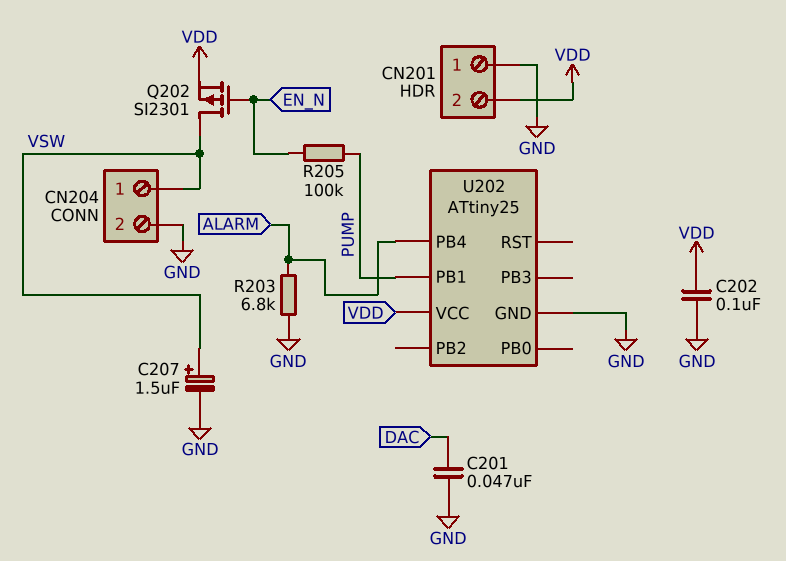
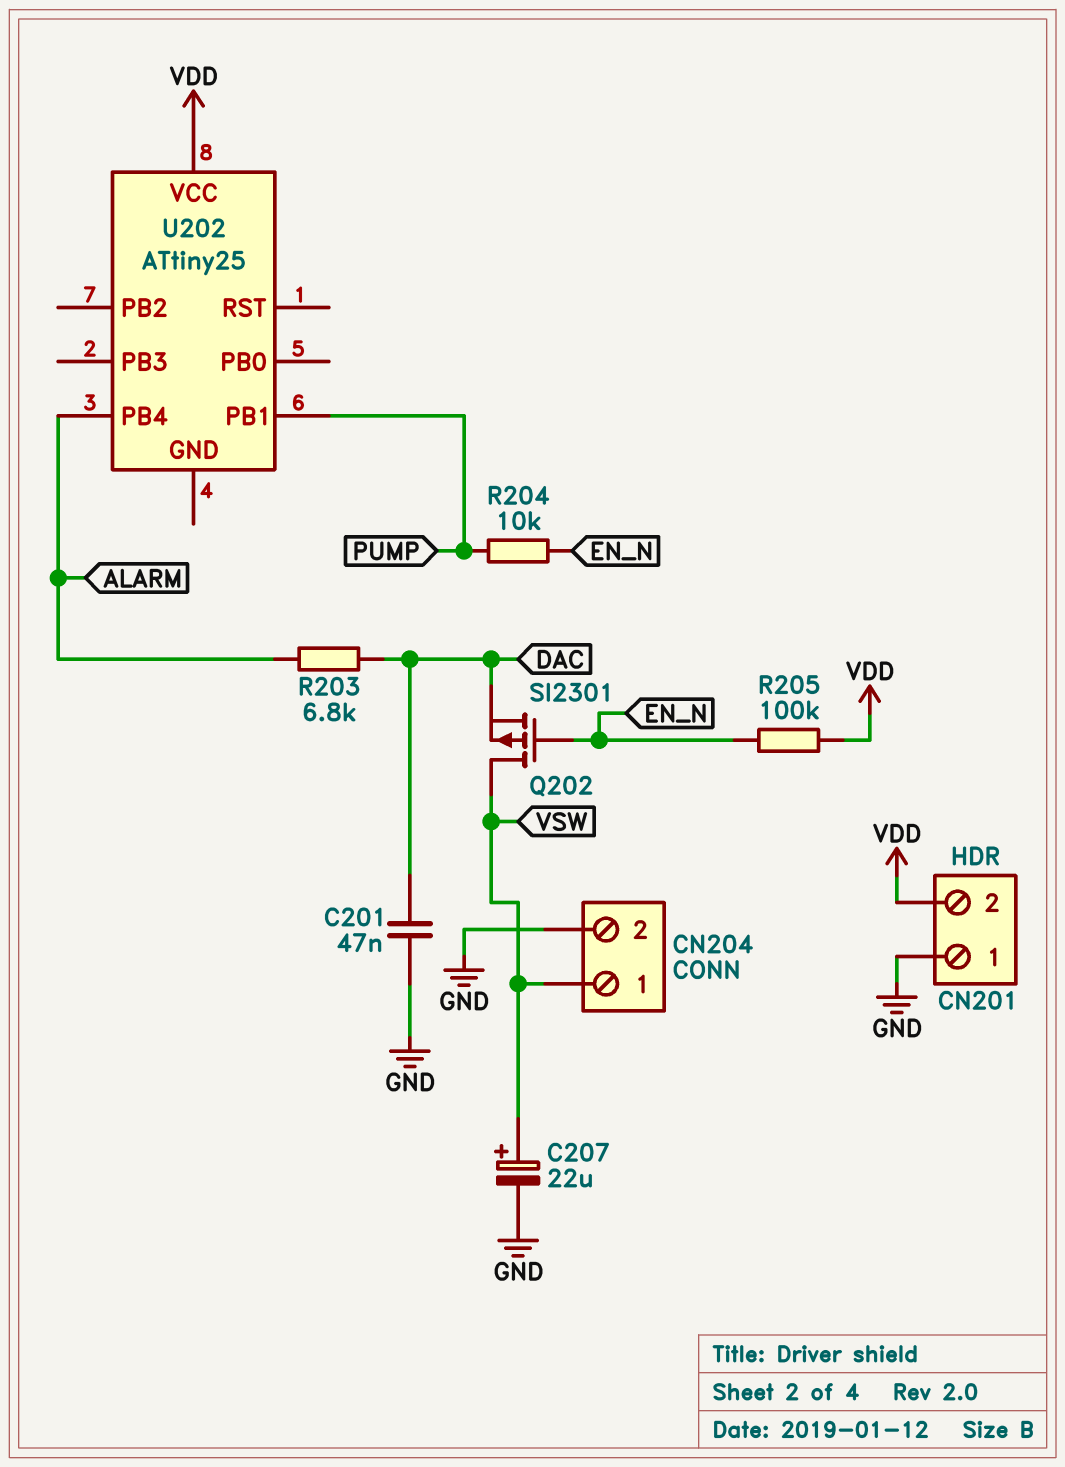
C202: 100nF (GND, VDD) -> none
C207: 1.5uF (plus VSW, minus GND) -> 22uF (plus VSW, minus GND)
Q202: PMOS SI2301 (G EN_N, D VSW, S VDD) -> PMOS SI2301 (G EN_N, D VSW, S DAC)
R203: 6.8k (ALARM, GND) -> 6.8k (ALARM, DAC)
R204: none -> 10k (EN_N, PUMP)
R205: 100k (EN_N, PUMP) -> 100k (EN_N, VDD)
U202 pin GND: GND -> none

